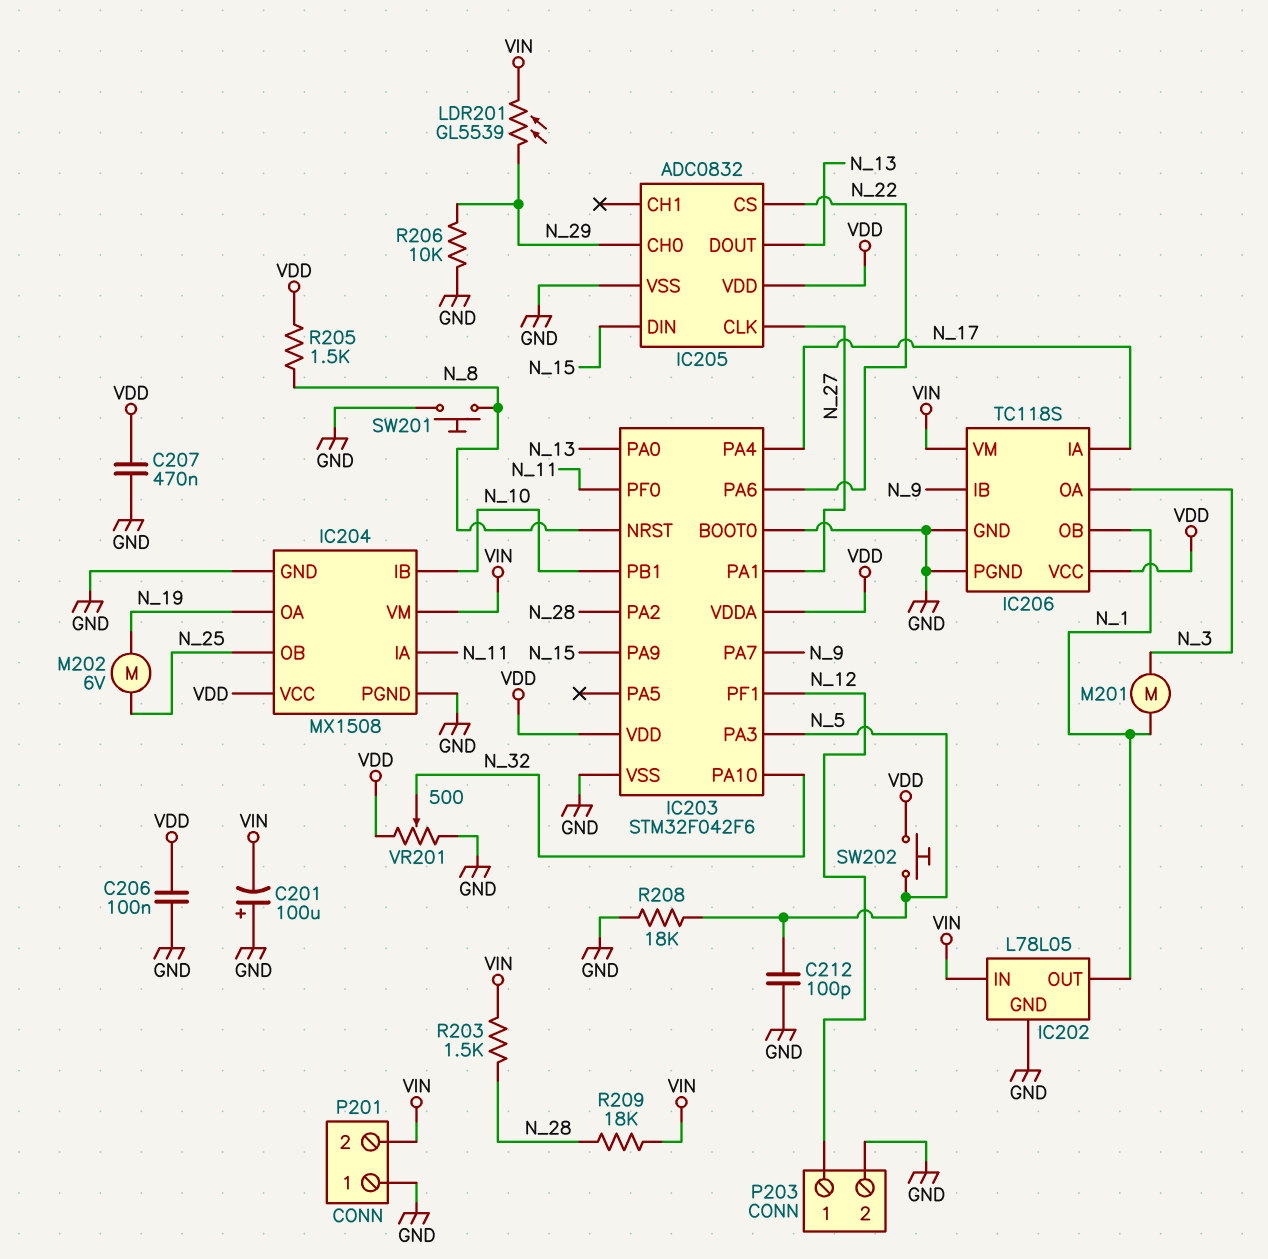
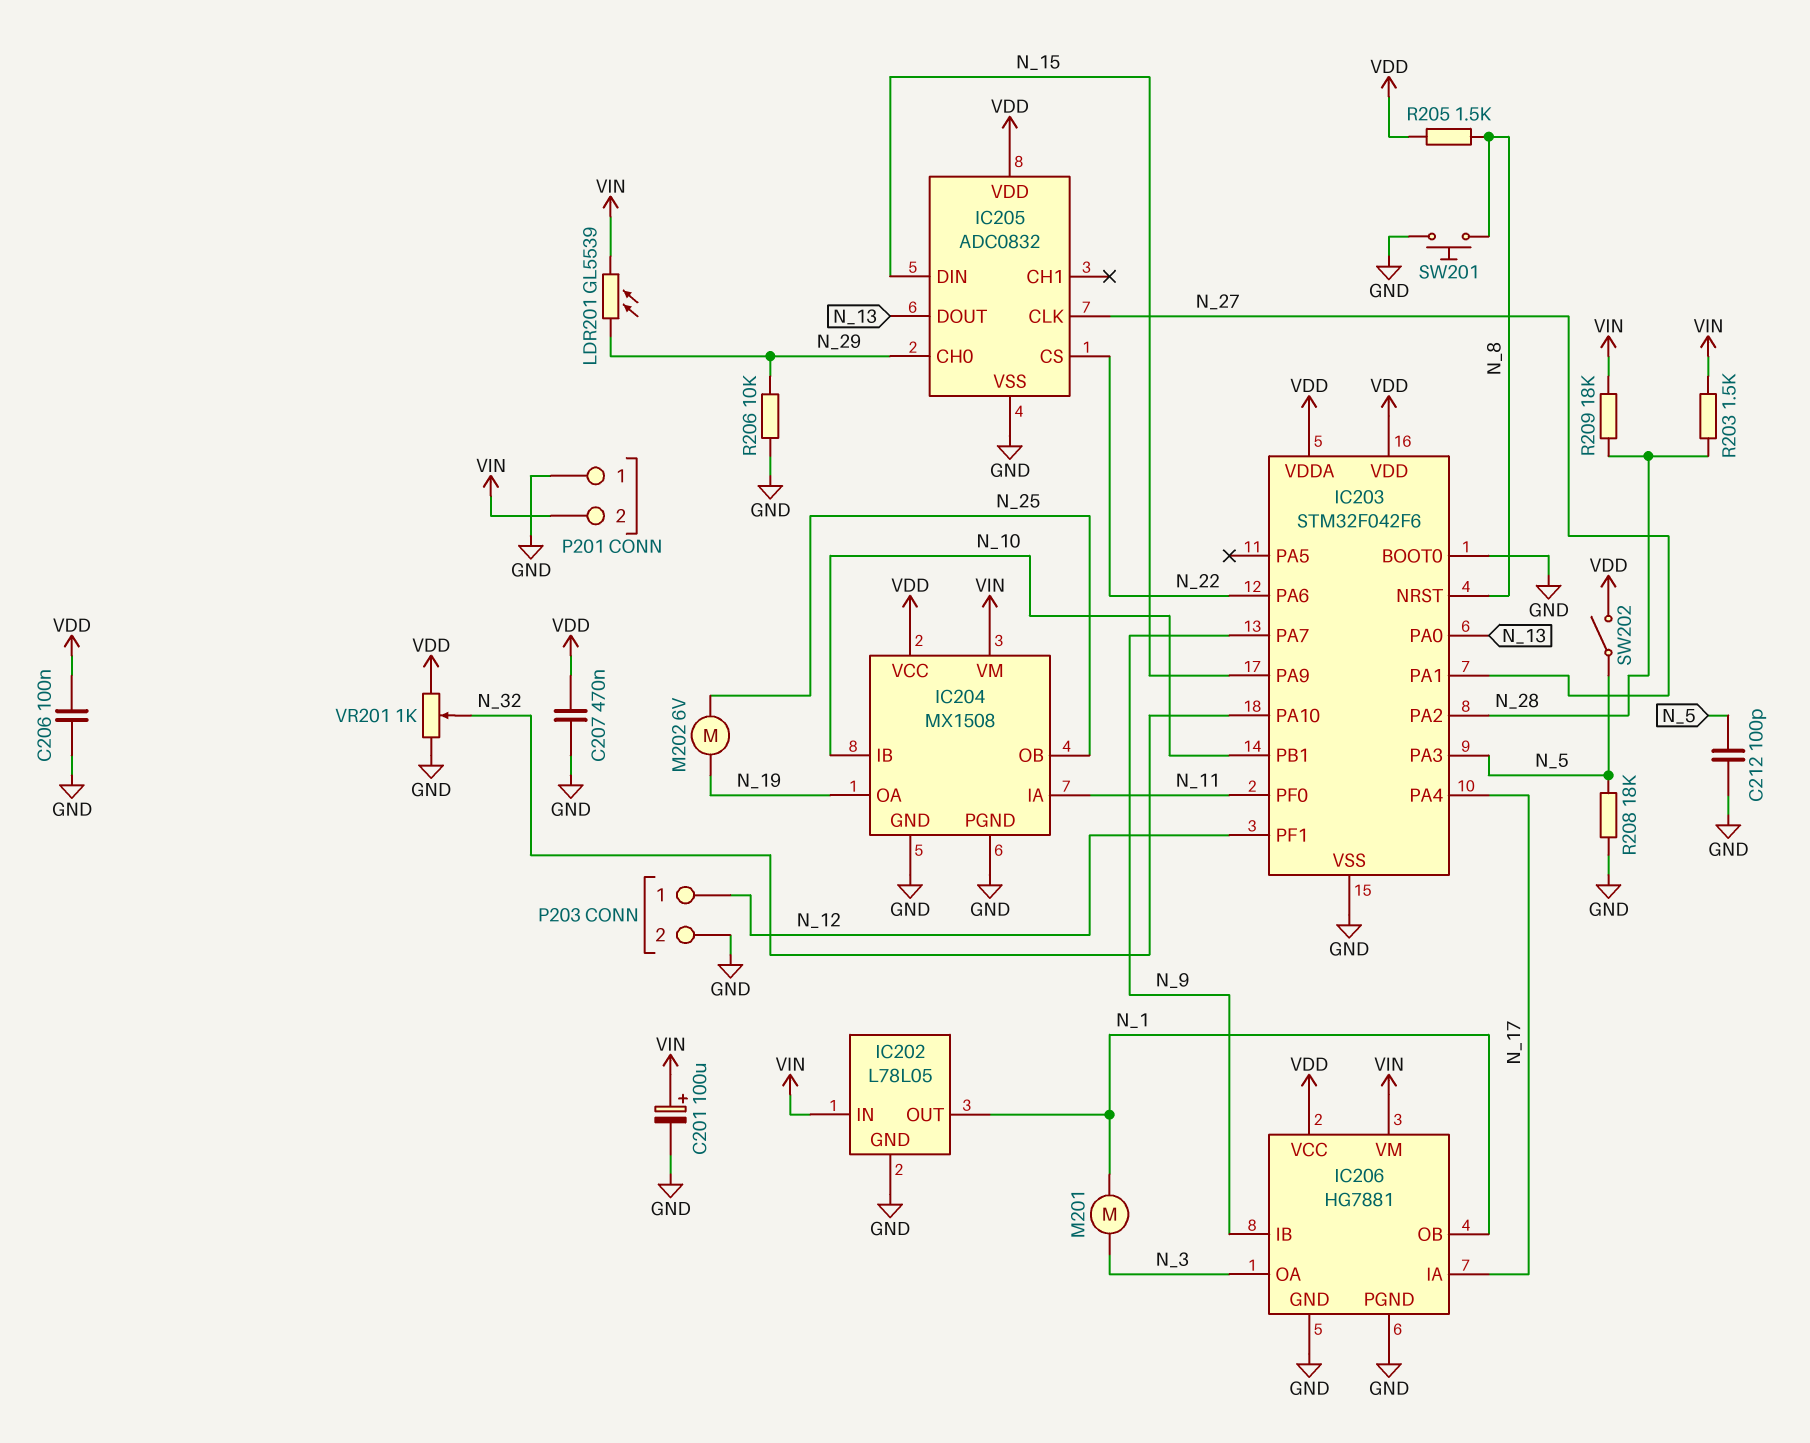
C201: 100uF (plus GND, minus VIN) -> 100uF (plus VIN, minus GND)
IC206: TC118S -> HG7881
SW202: button (N_5, VDD) -> switch (N_5, VDD)
VR201: 500 (GND, VDD, wiper N_32) -> 1k (GND, VDD, wiper N_32)

